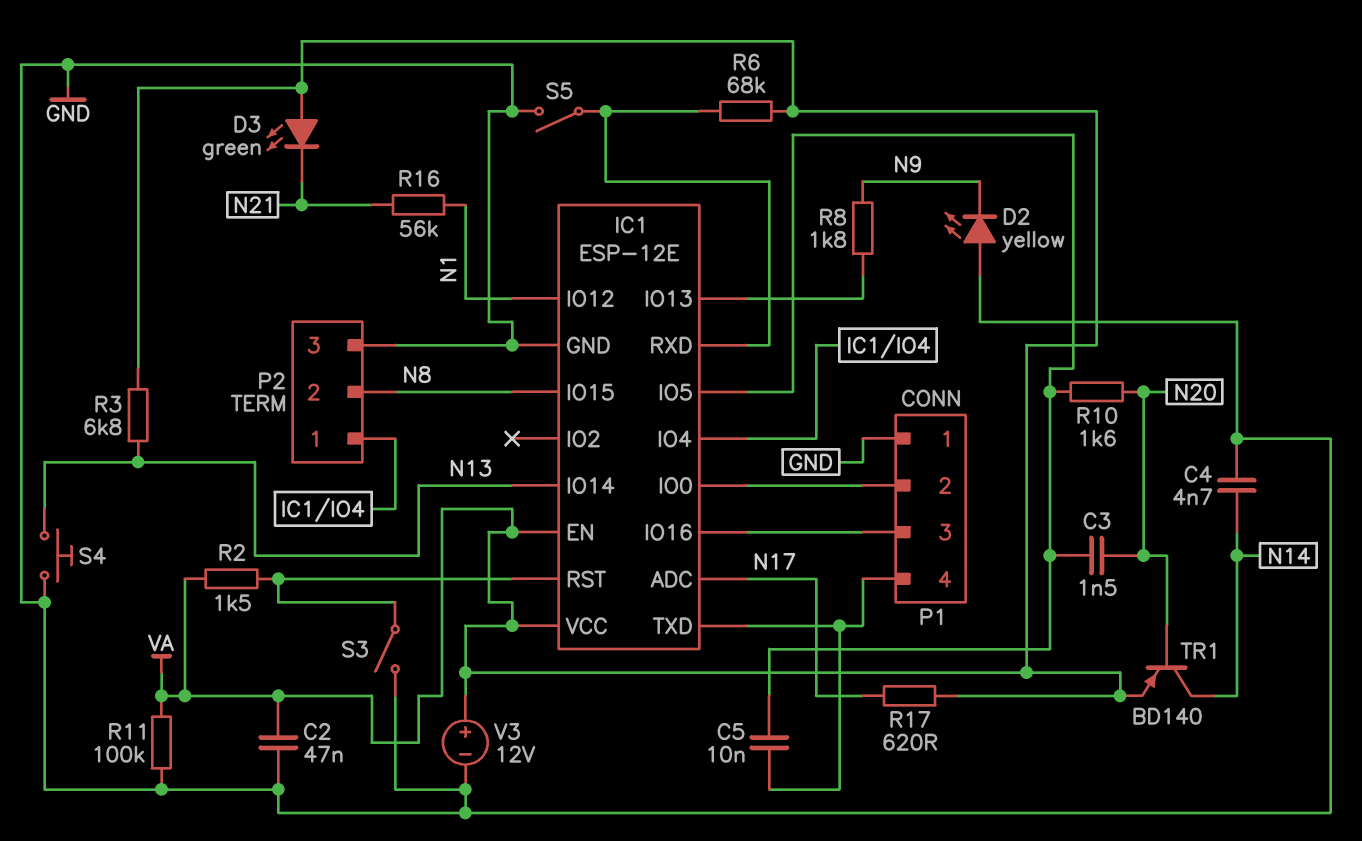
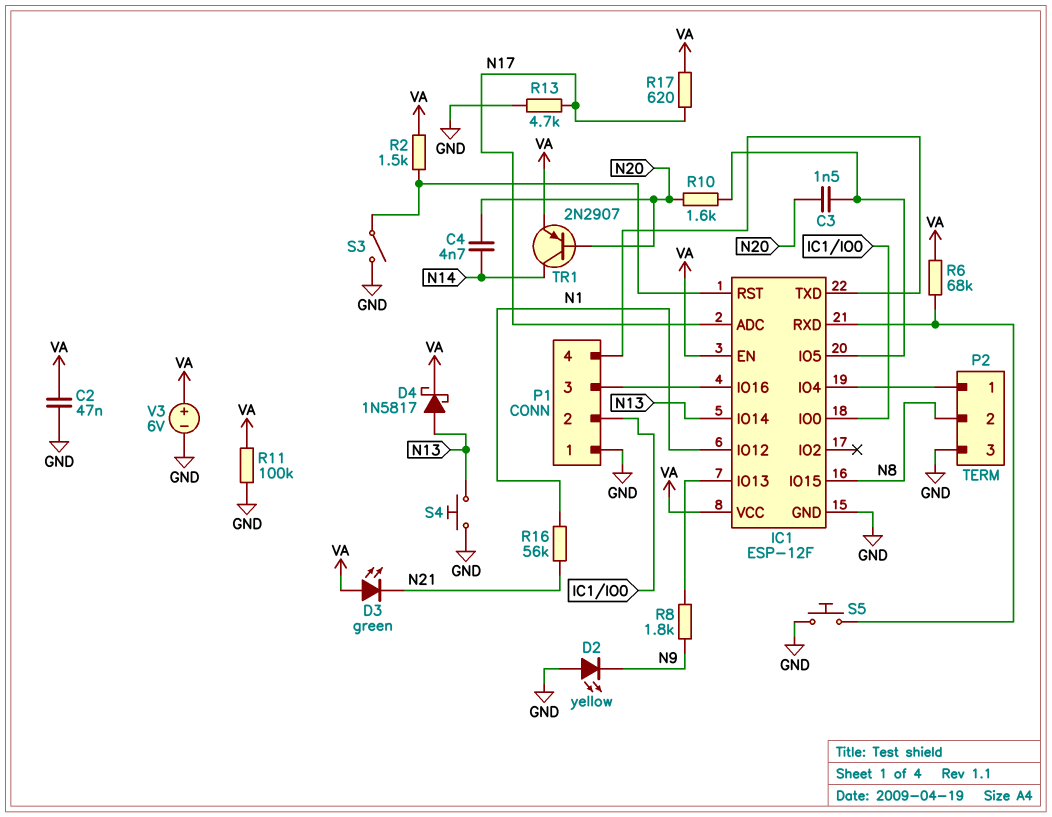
C4: 4.7nF (GND, N14) -> 4.7nF (N14, N20)
C5: 10nF (IC1/IO5, IC1/TXD) -> none
D4: none -> schottky 1N5817 (A N13, K VA)
IC1: ESP-12E -> ESP-12F
R3: 6.8k (N13, VA) -> none
R13: none -> 4.7k (GND, N17)
S5: switch (GND, IC1/RXD) -> button (GND, IC1/RXD)
TR1: PNP BD140 (B N20, C N14, E VA) -> PNP 2N2907 (B N20, C N14, E VA)
V3: 12V (plus VA, minus GND) -> 6V (plus VA, minus GND)

